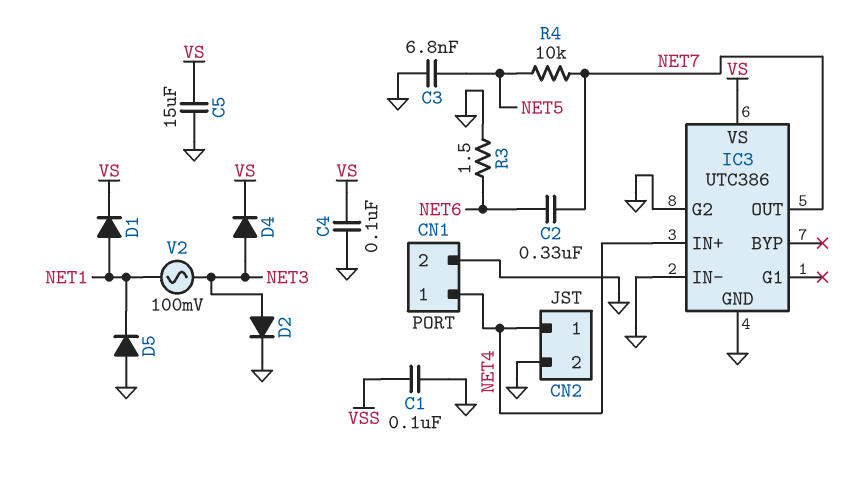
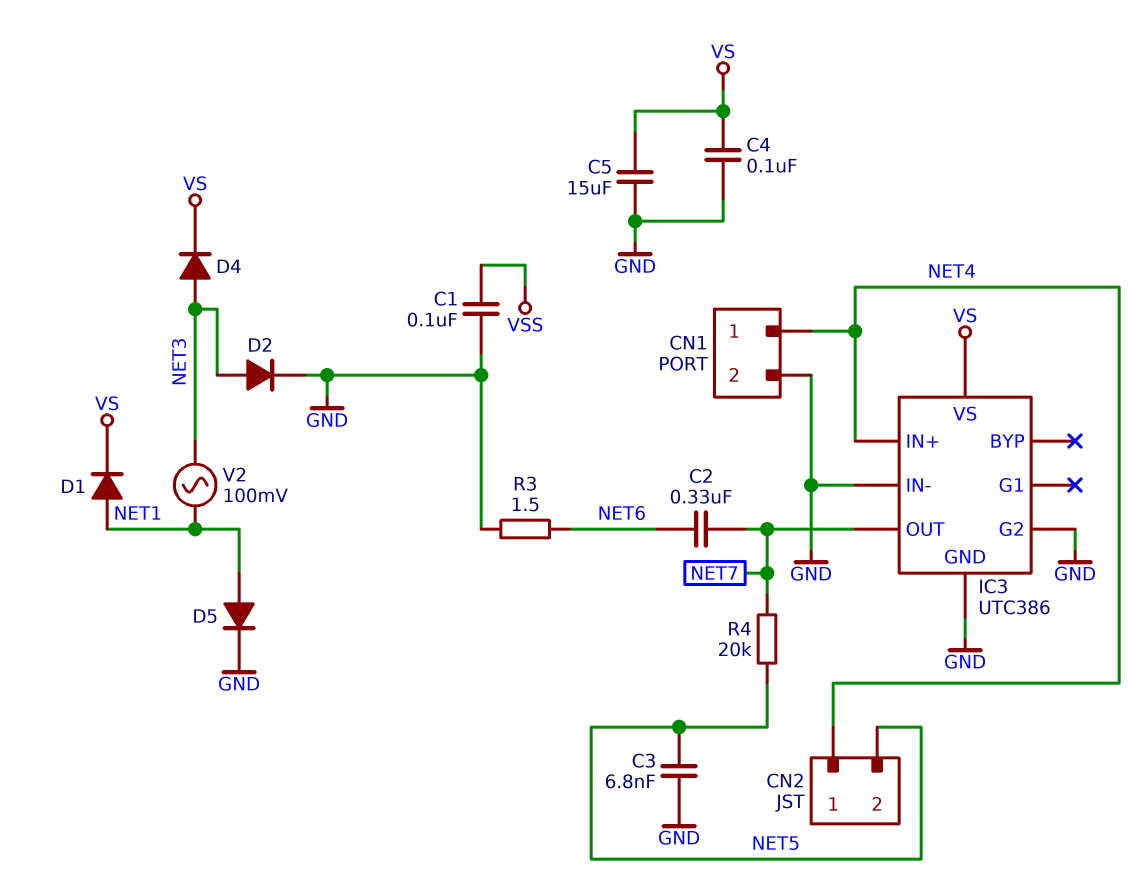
CN2 pin 2: GND -> NET5
D5: diode (A GND, K NET1) -> diode (A NET1, K GND)
R4: 10k (NET5, NET7) -> 20k (NET5, NET7)

